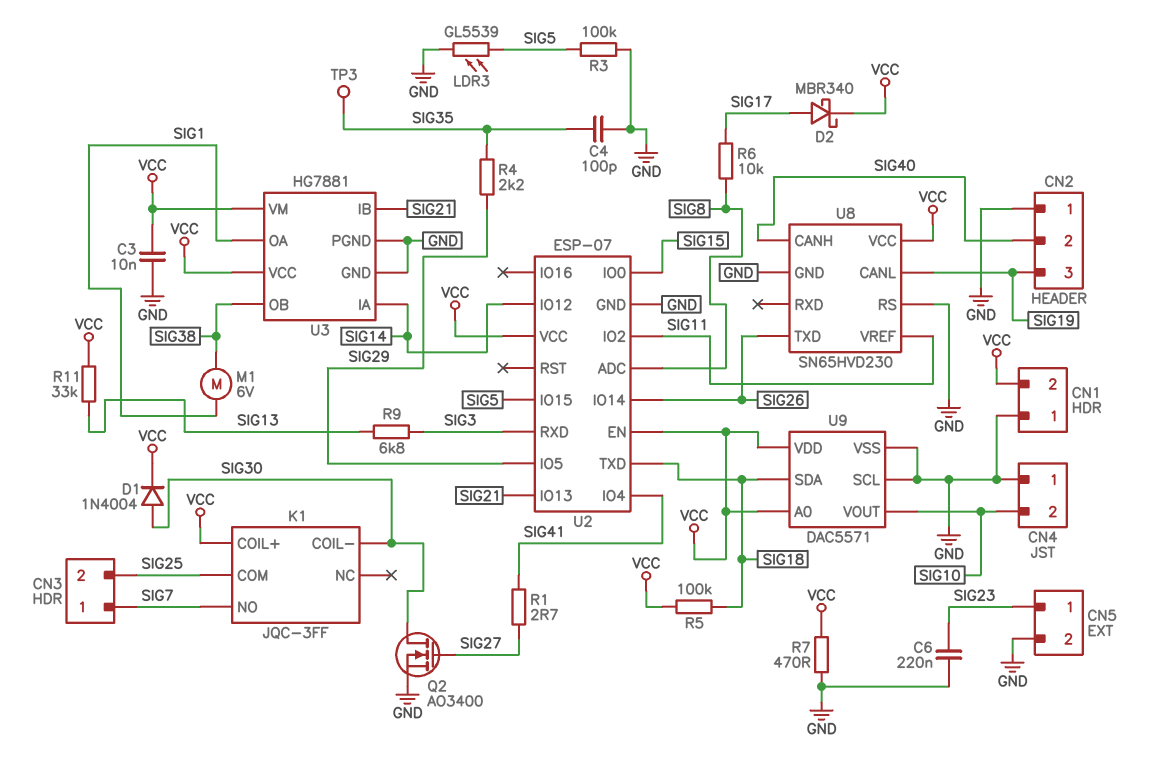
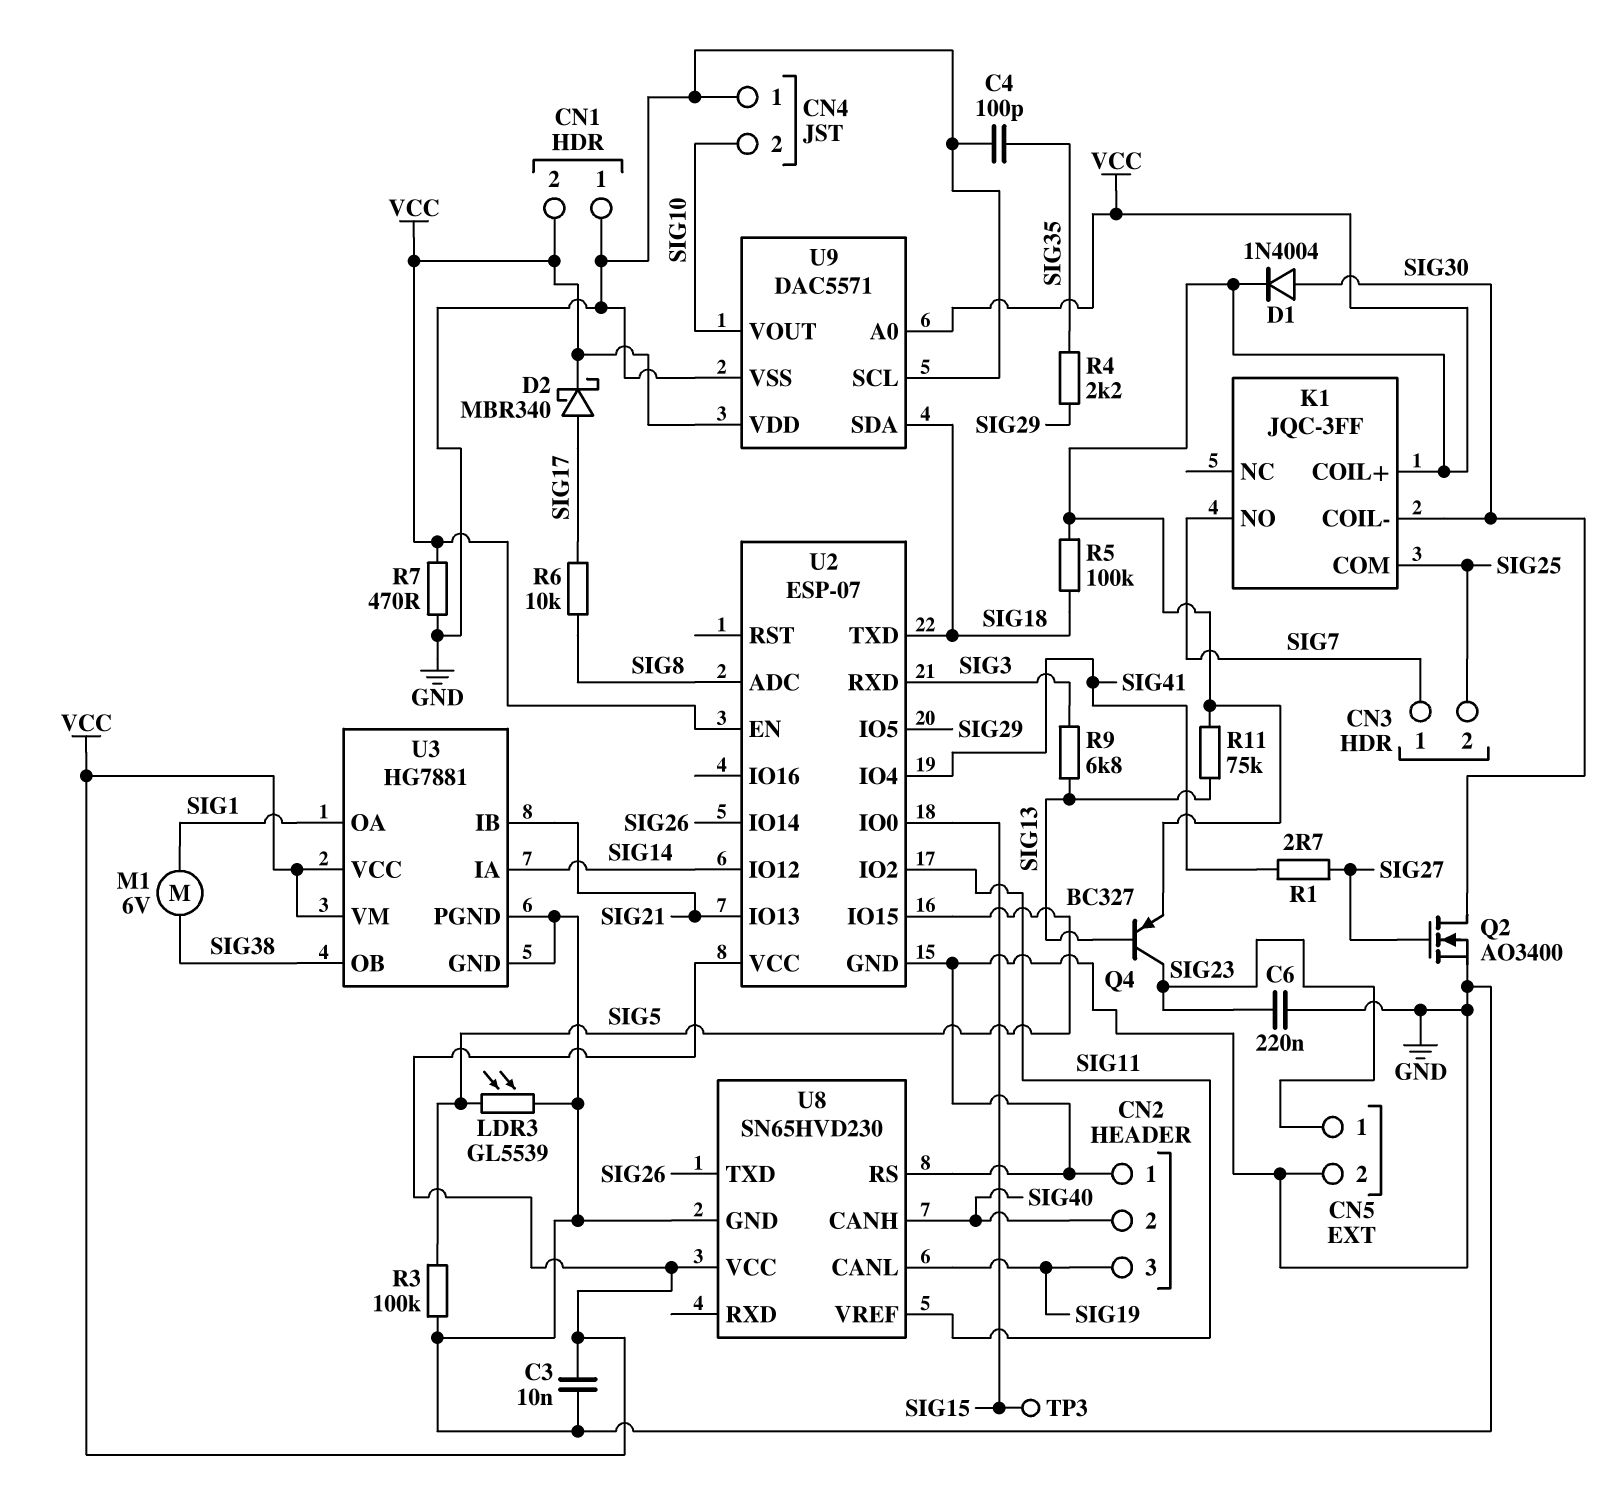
Q4: none -> PNP BC327 (B SIG13, C SIG23, E VCC)
R11: 33k (SIG13, VCC) -> 75k (SIG13, VCC)
TP3: test point (SIG35) -> test point (SIG15)

